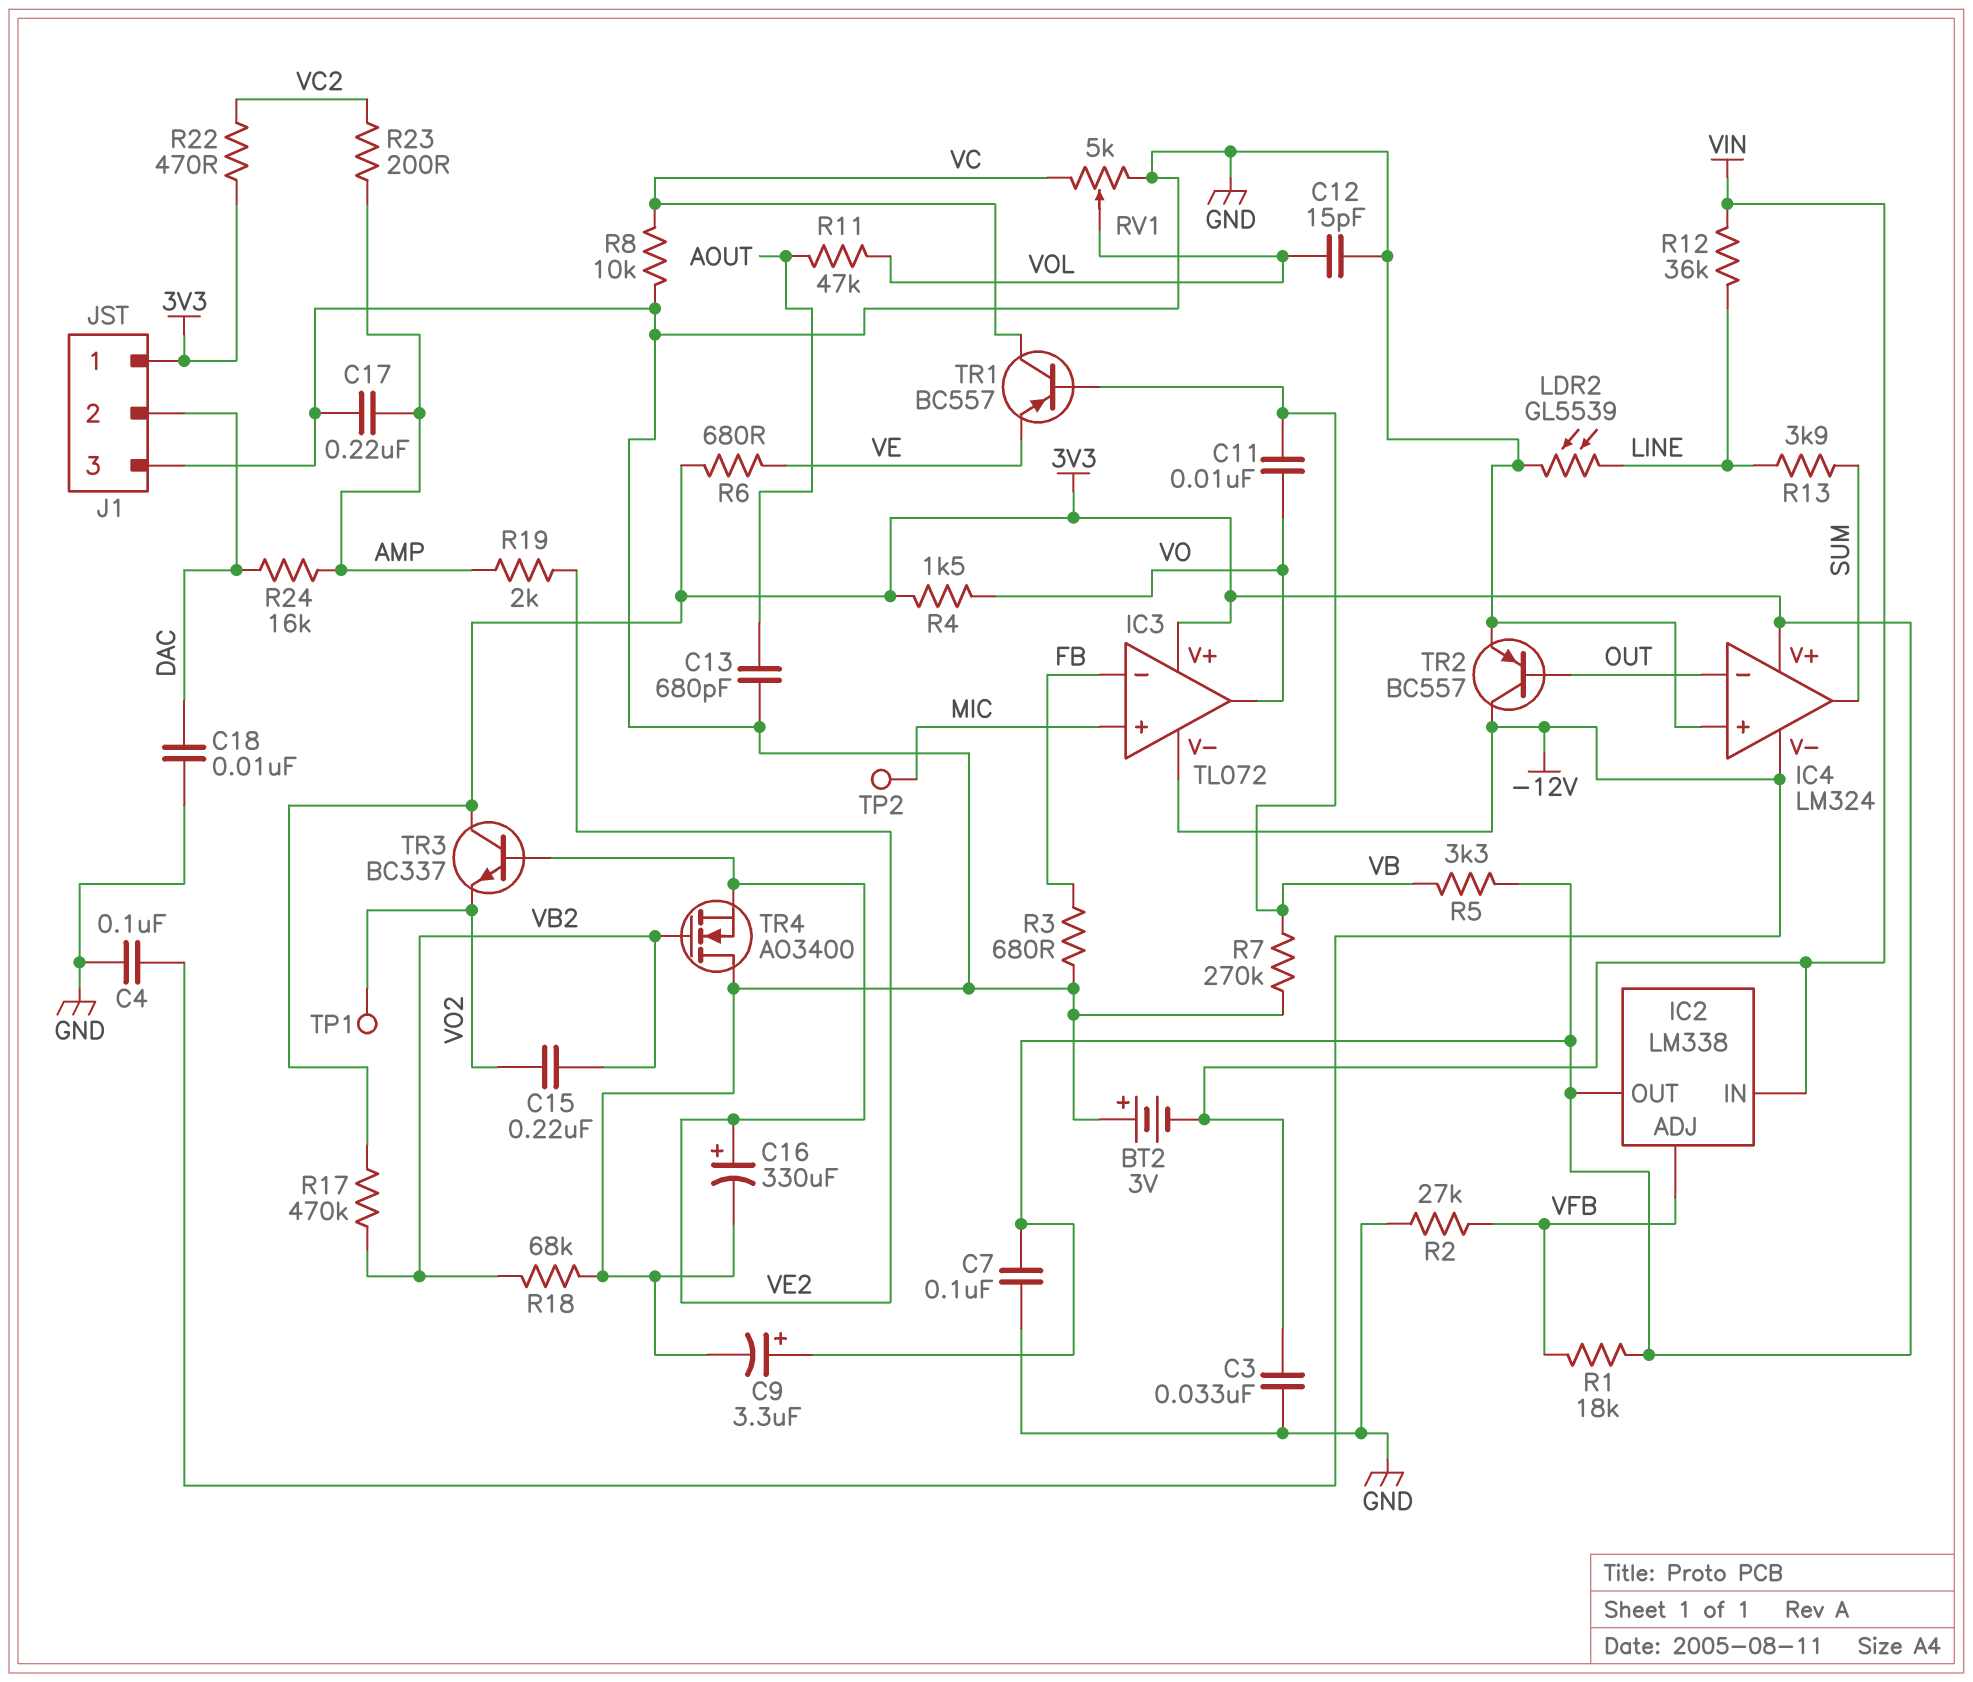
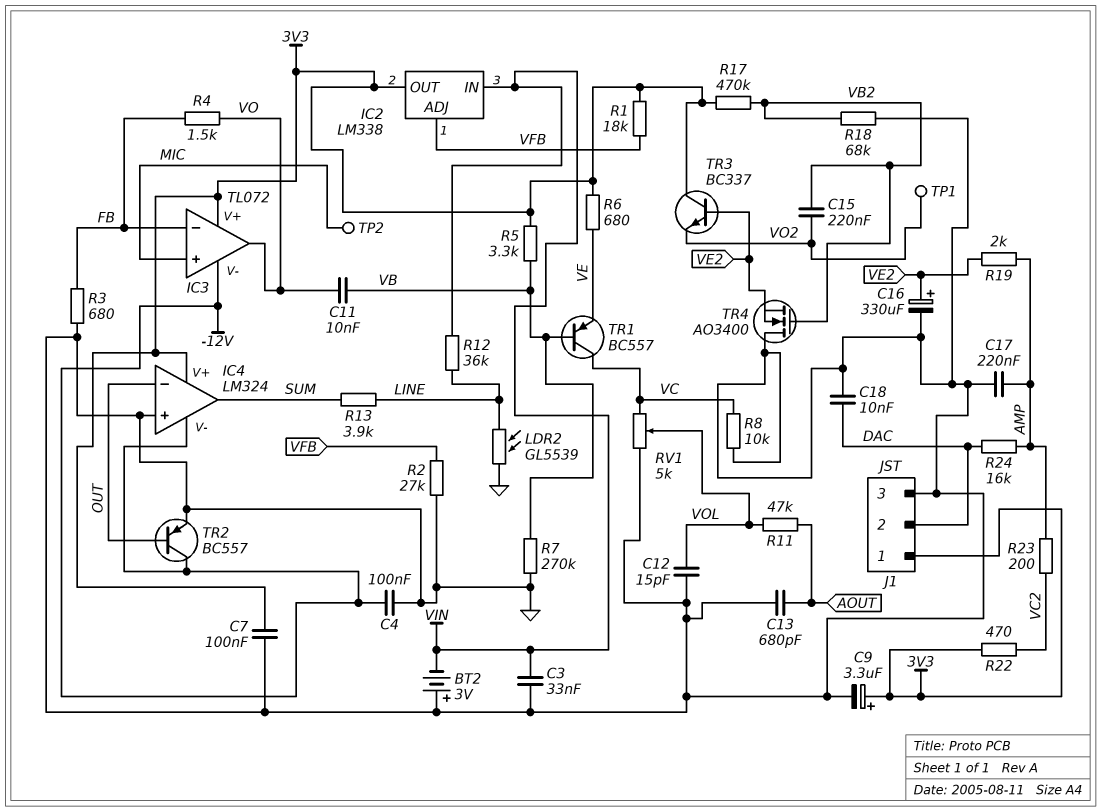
R4: 1.5k (3V3, VO) -> 1.5k (FB, VO)

